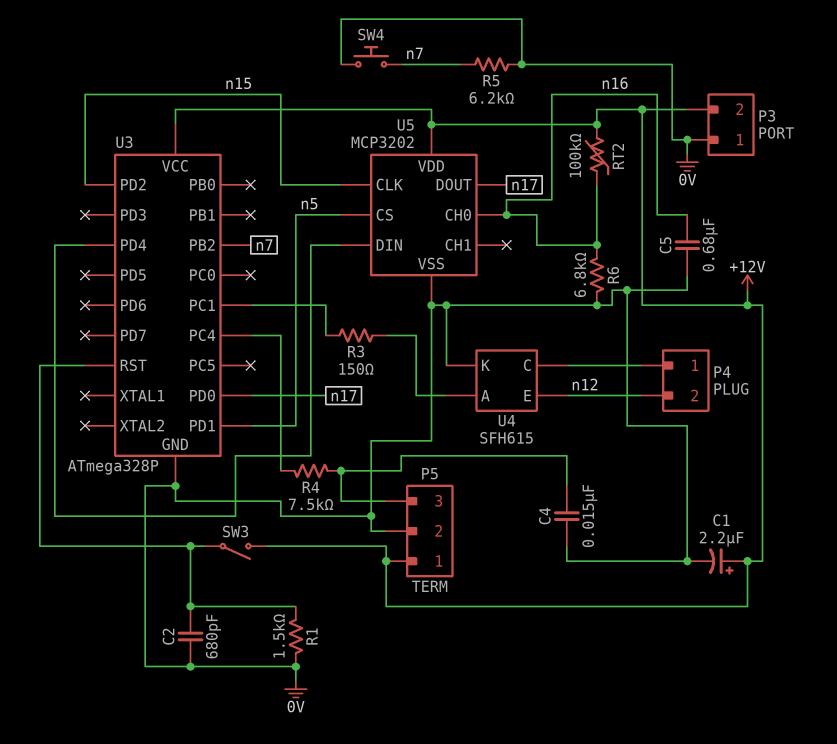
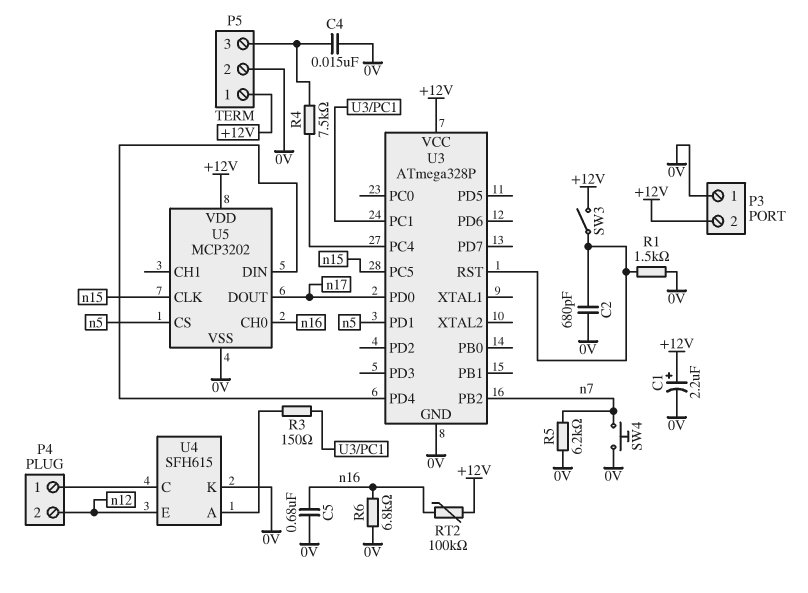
U3 pin PC5: none -> n15
U3 pin PD2: n15 -> none

